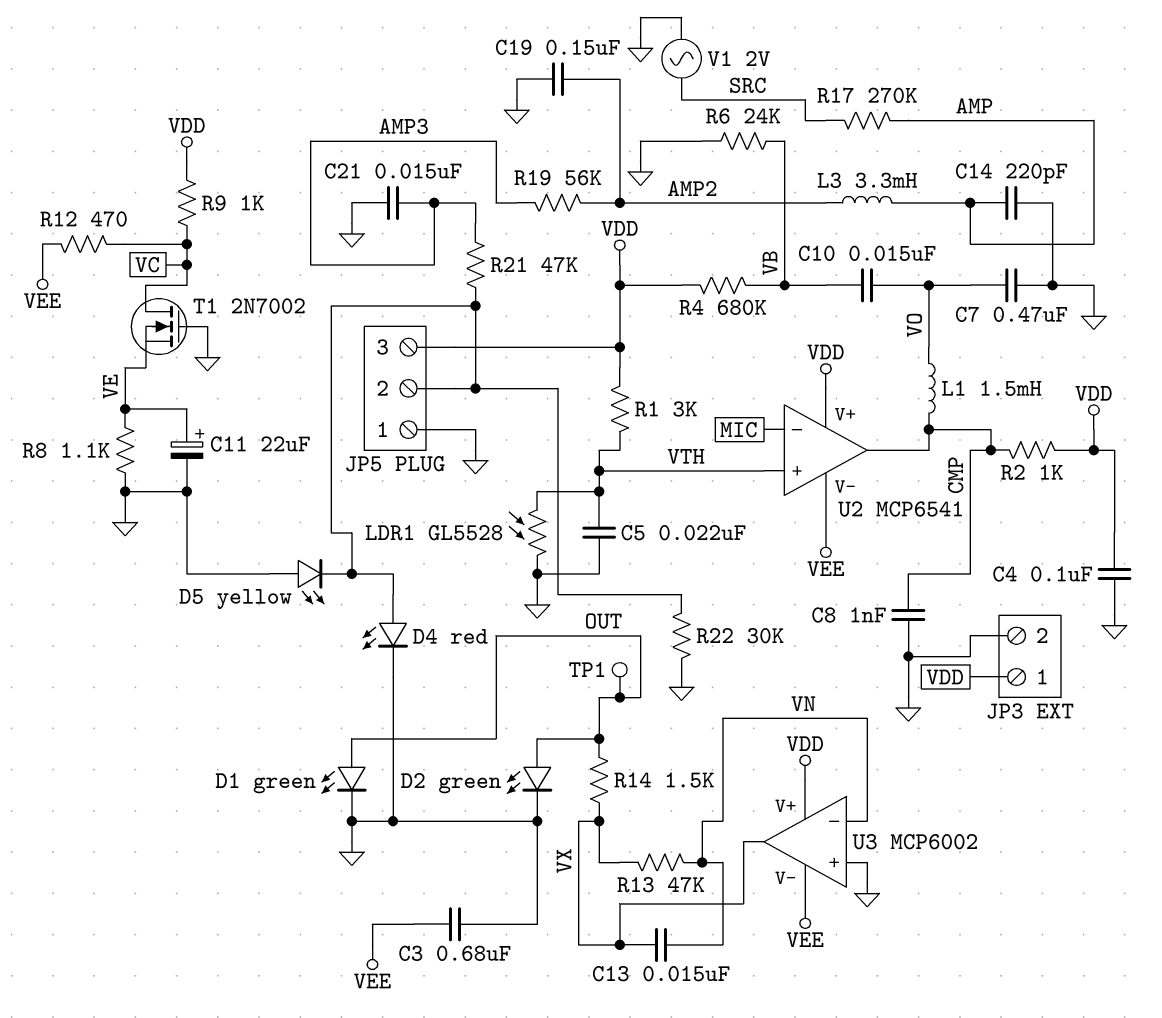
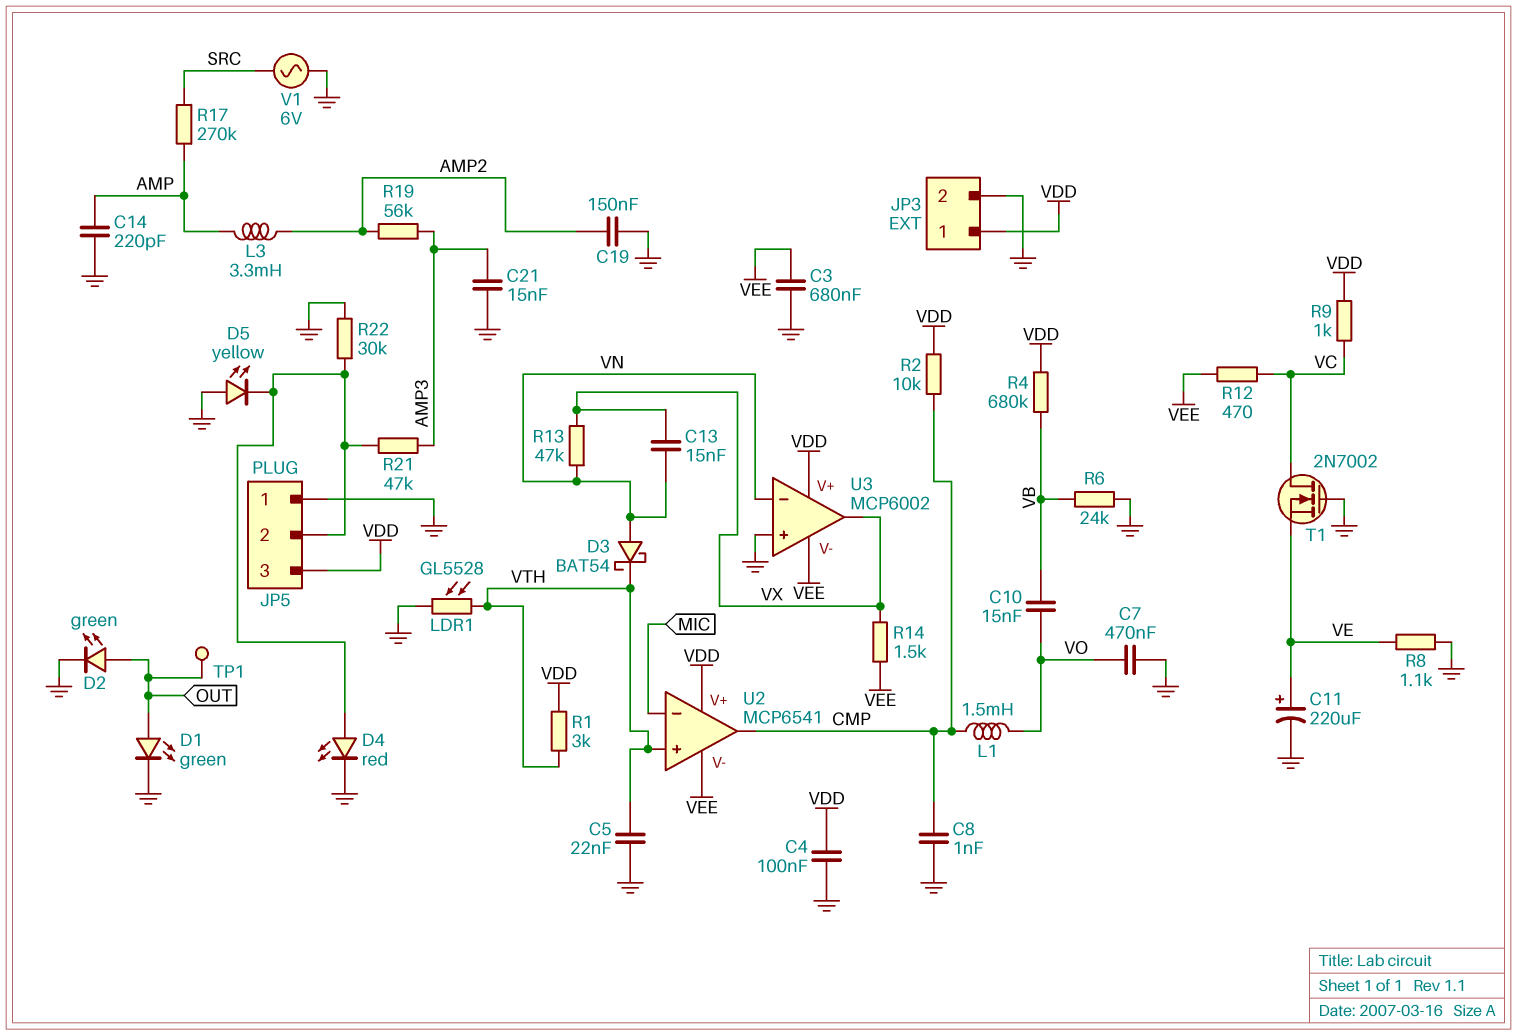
C11: 22uF (plus VE, minus GND) -> 220uF (plus VE, minus GND)
D3: none -> schottky BAT54 (A VN, K VTH)
R2: 1k (CMP, VDD) -> 10k (CMP, VDD)
R14: 1.5k (OUT, VX) -> 1.5k (VEE, VX)
V1: AC 2V (GND, SRC) -> AC 6V (GND, SRC)

